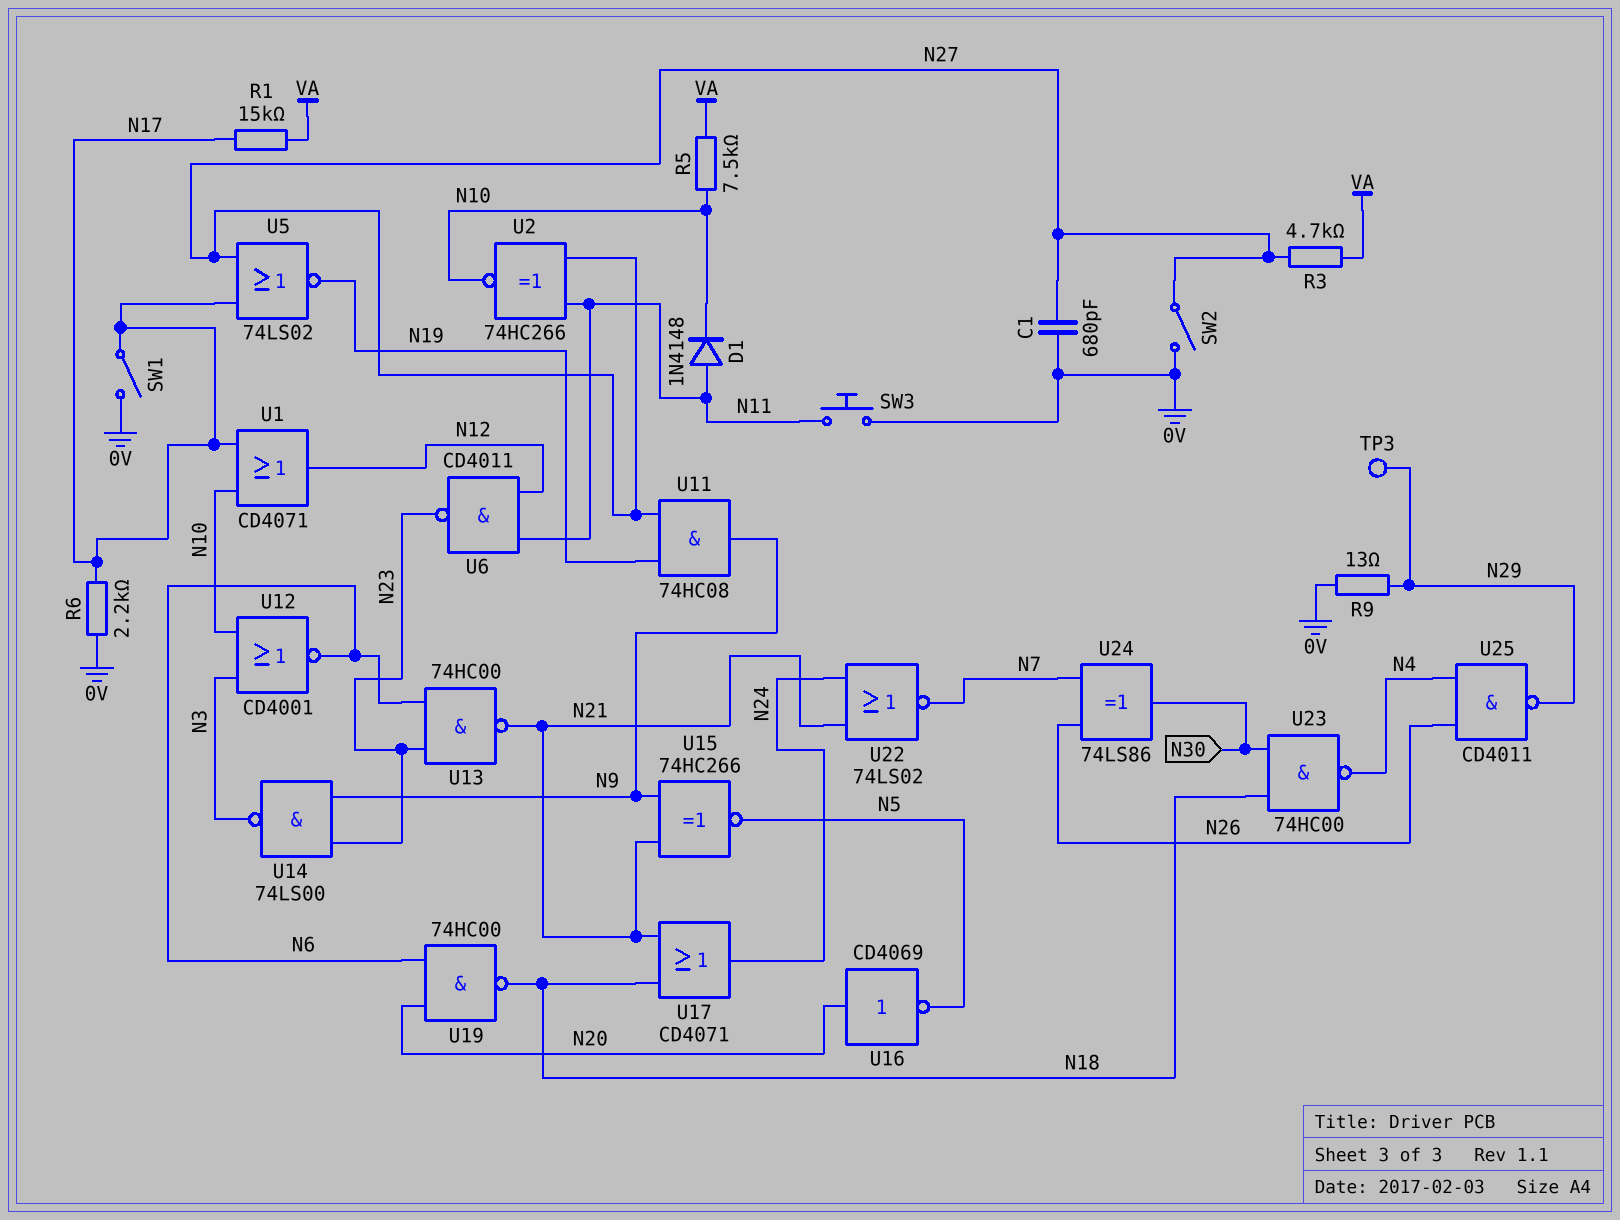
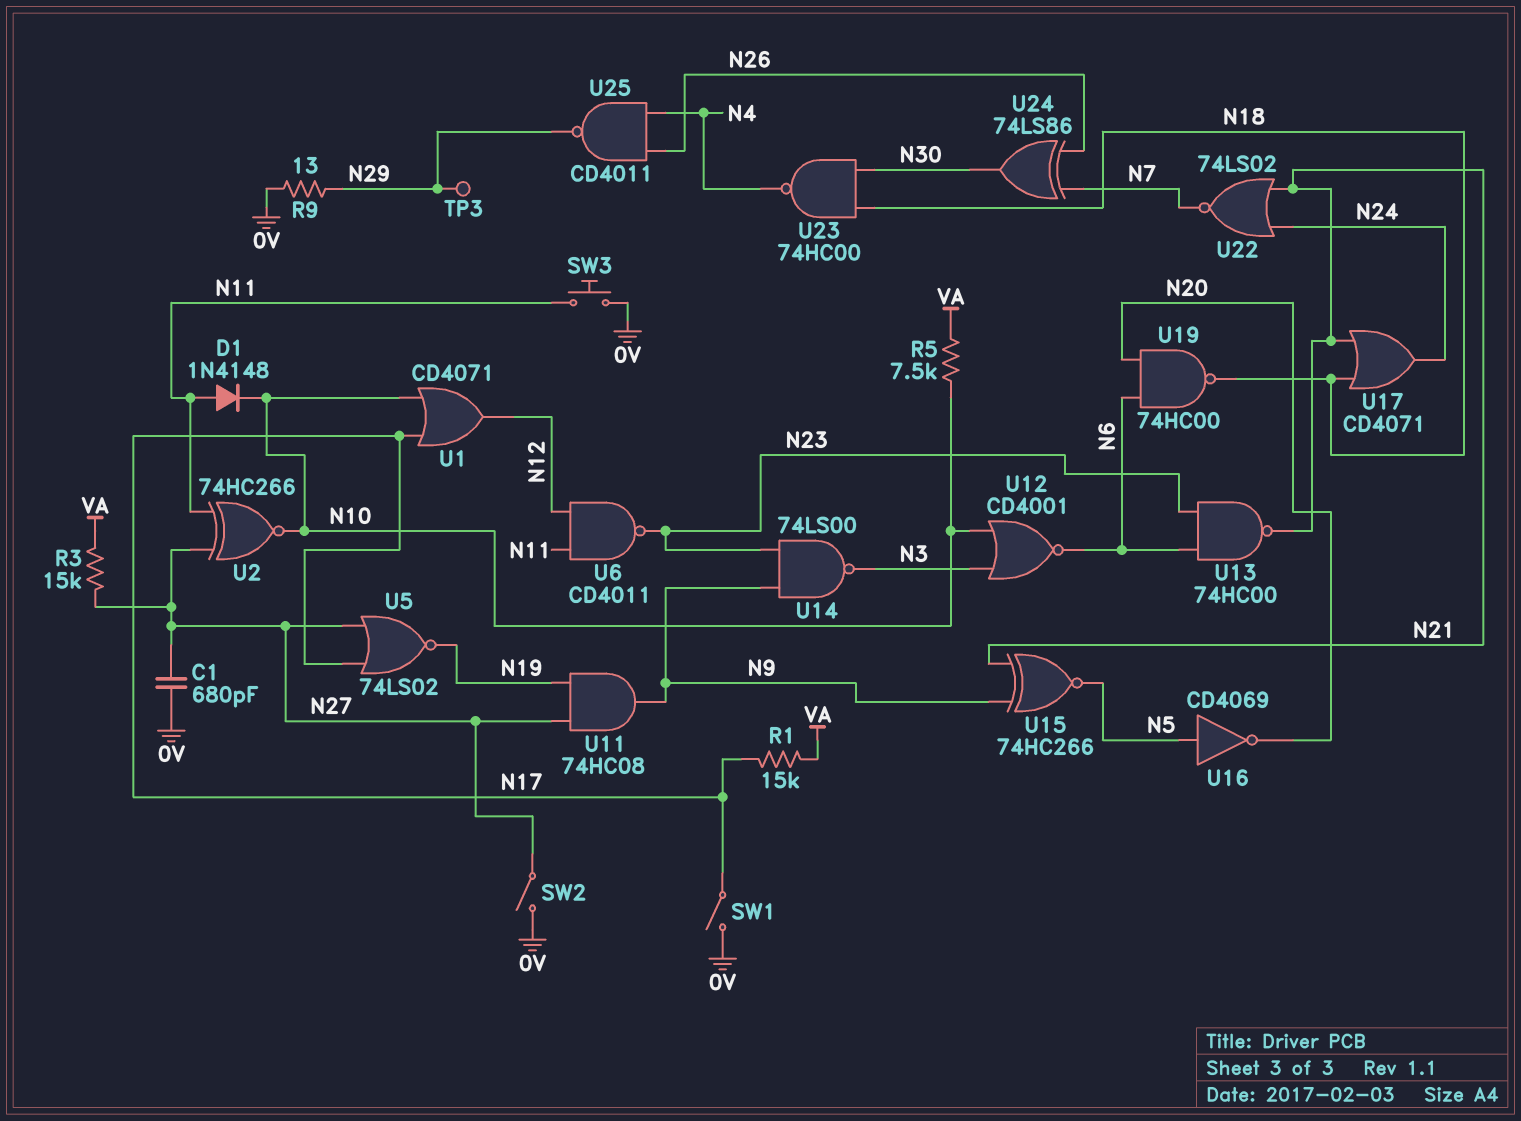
R3: 4.7k (N27, VA) -> 15k (N27, VA)
R6: 2.2k (0V, N17) -> none
U16: NOT CD4069 (in N20, out N5) -> NOT CD4069 (in N5, out N20)

